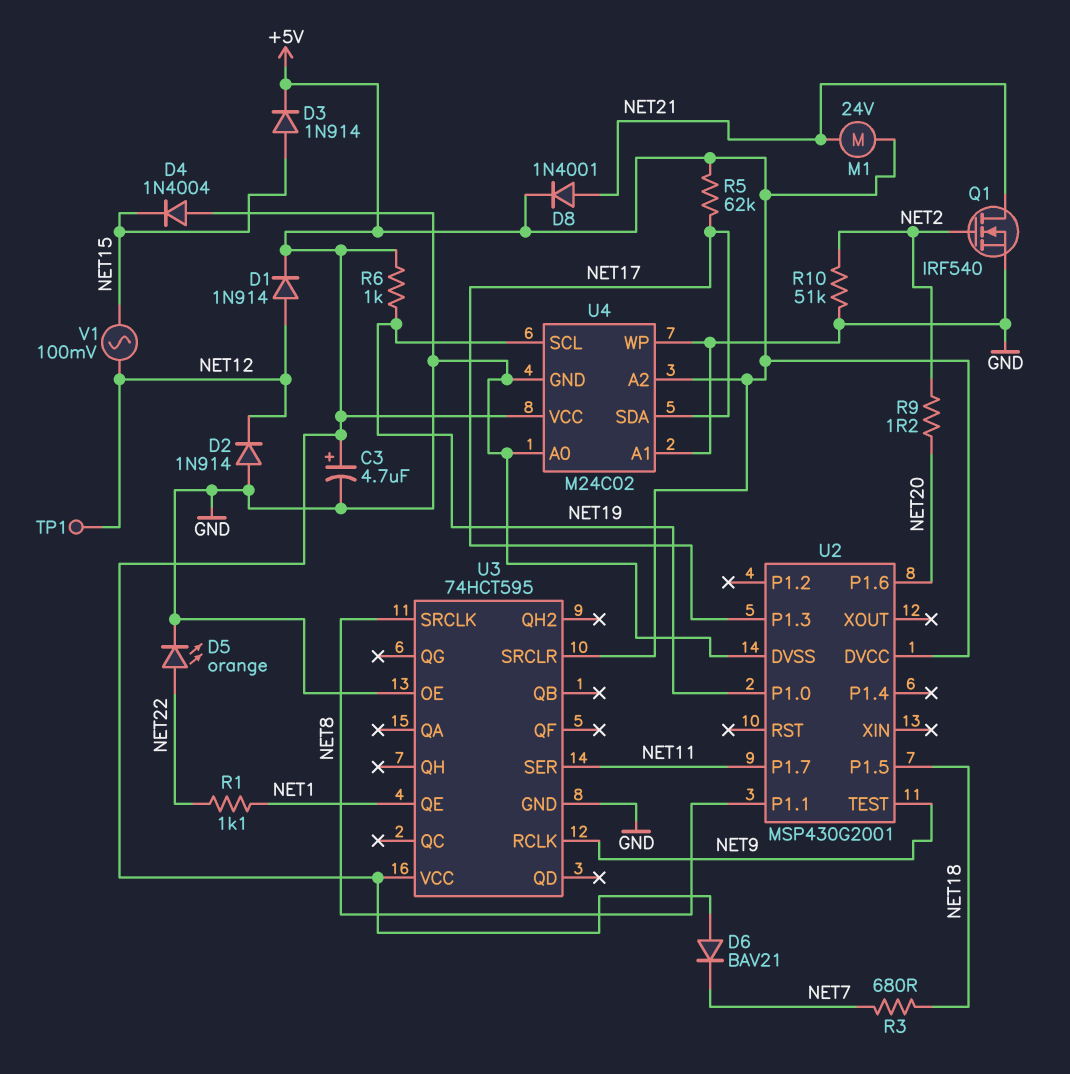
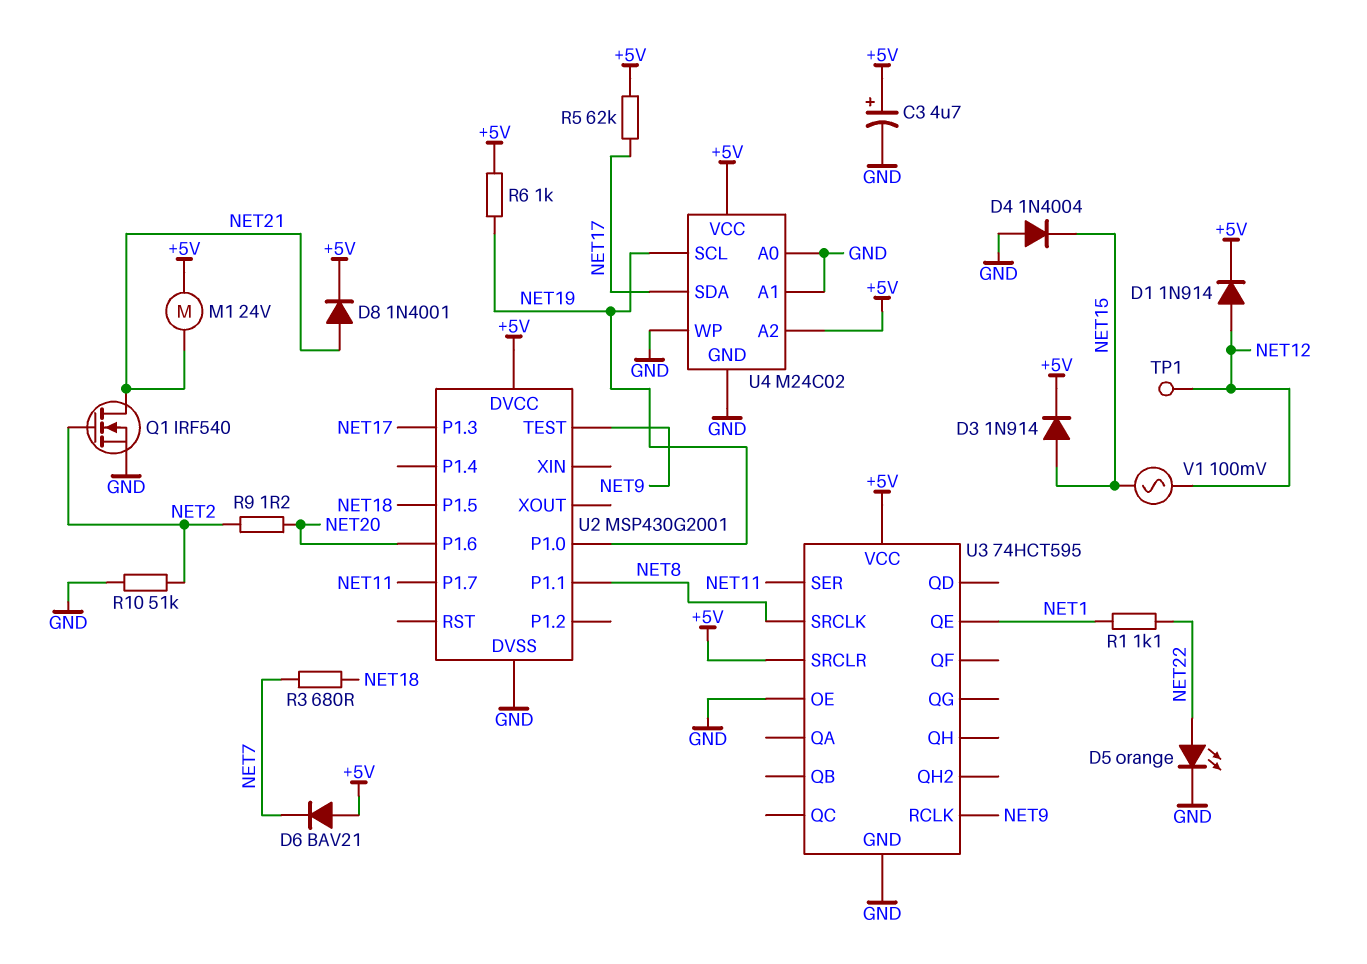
D2: diode 1N914 (A GND, K NET12) -> none

